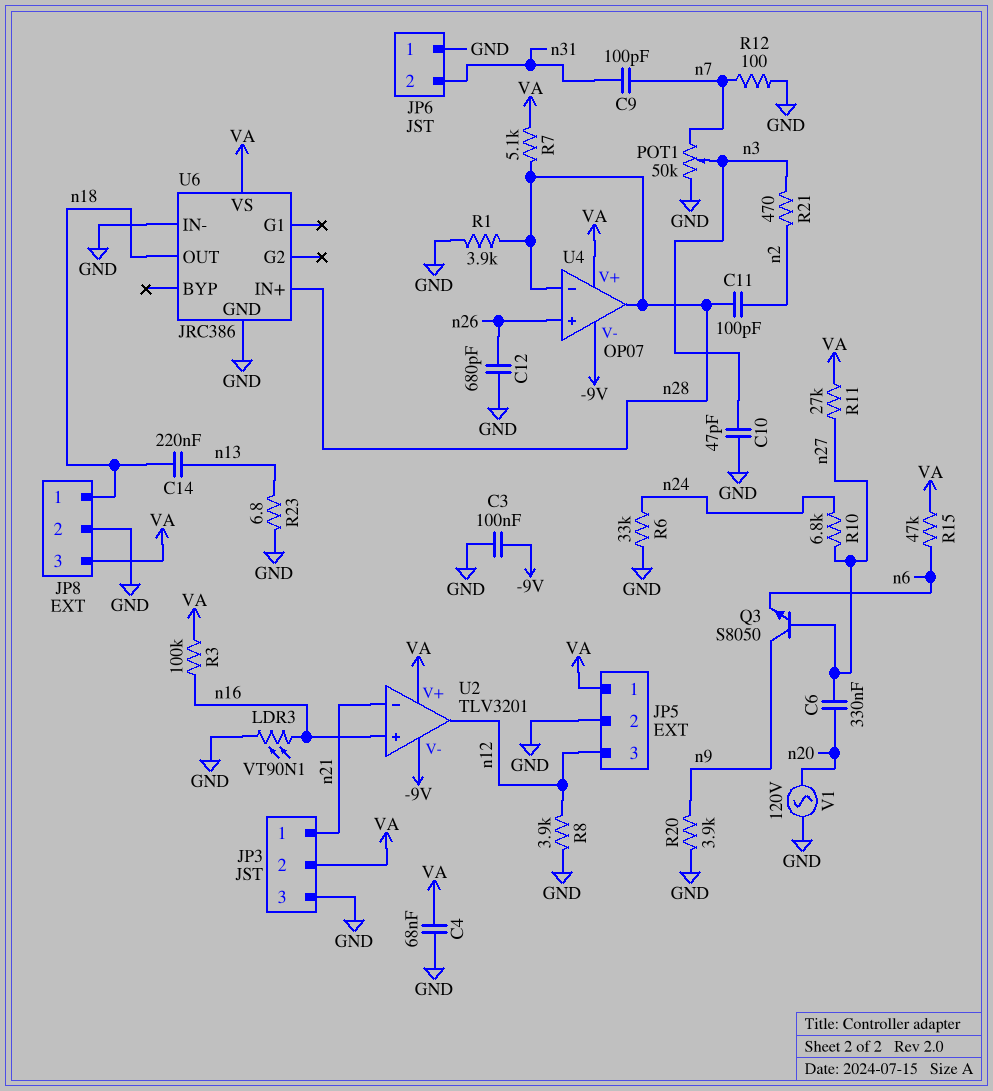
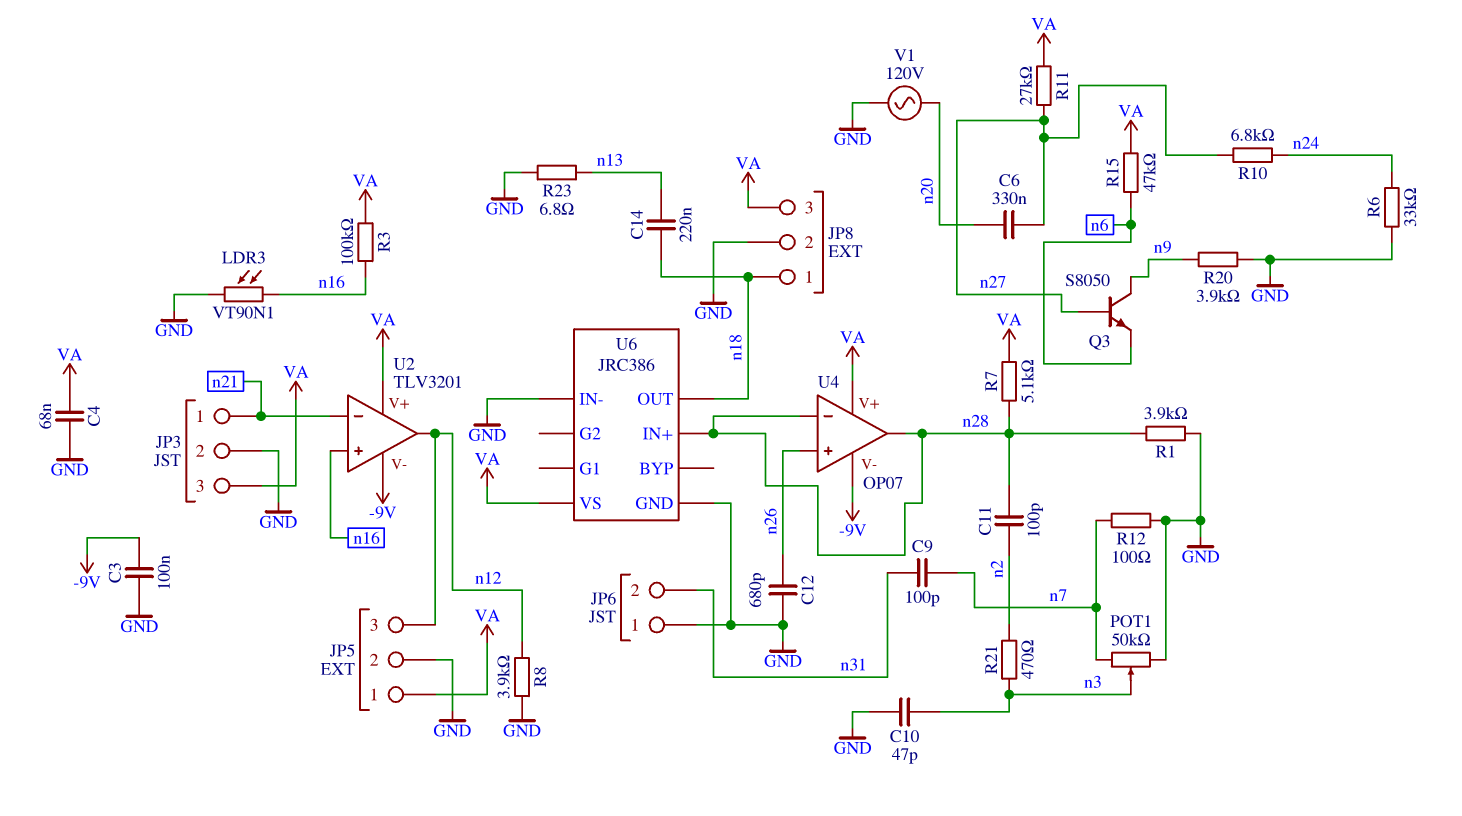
JP3 pin 2: VA -> GND
JP3 pin 3: GND -> VA

